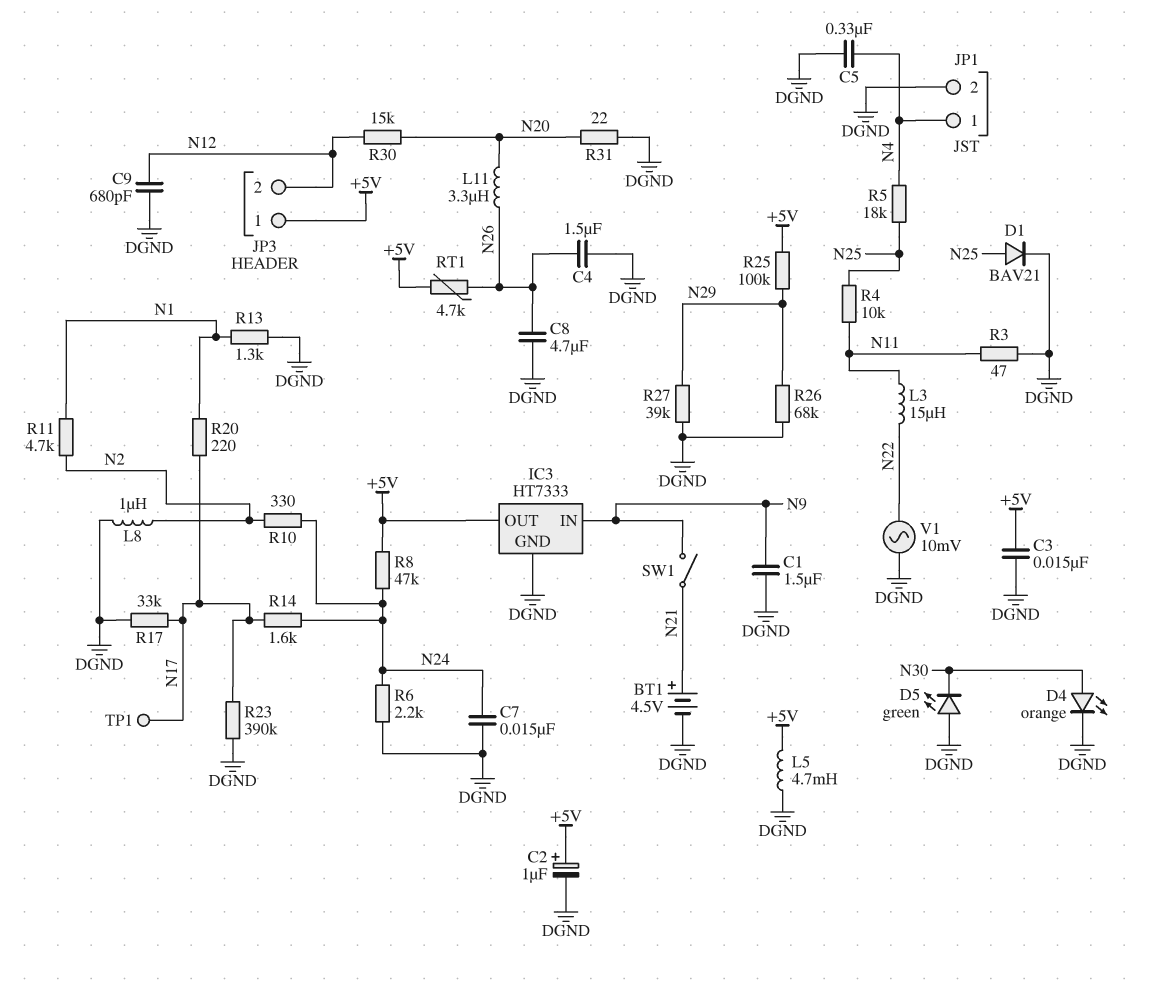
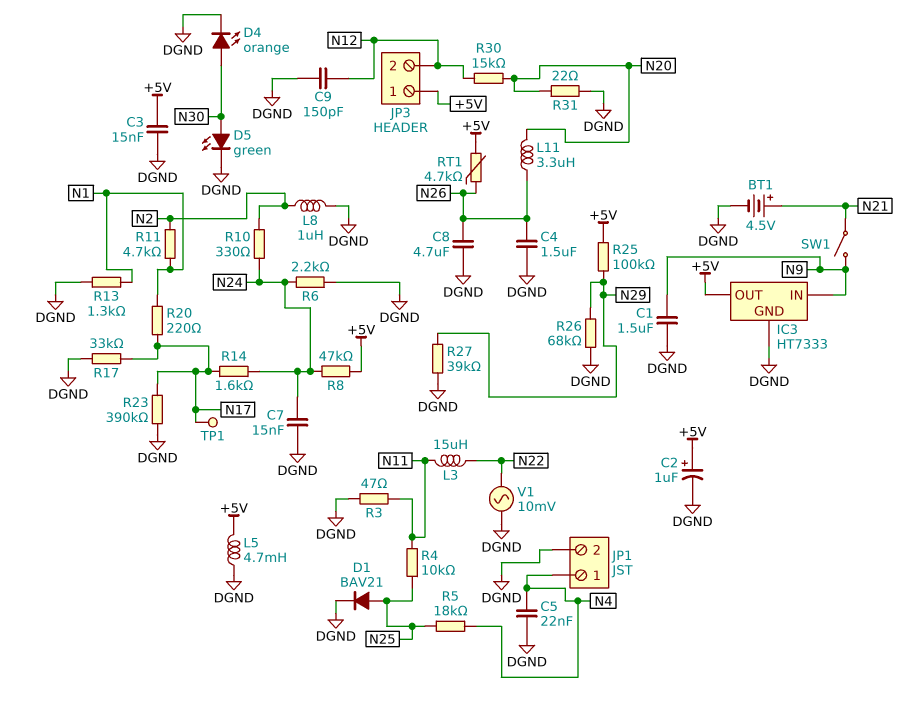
C5: 330nF (DGND, N4) -> 22nF (DGND, N4)
C9: 680pF (DGND, N12) -> 150pF (DGND, N12)
D5: LED green (A DGND, K N30) -> LED green (A N30, K DGND)

